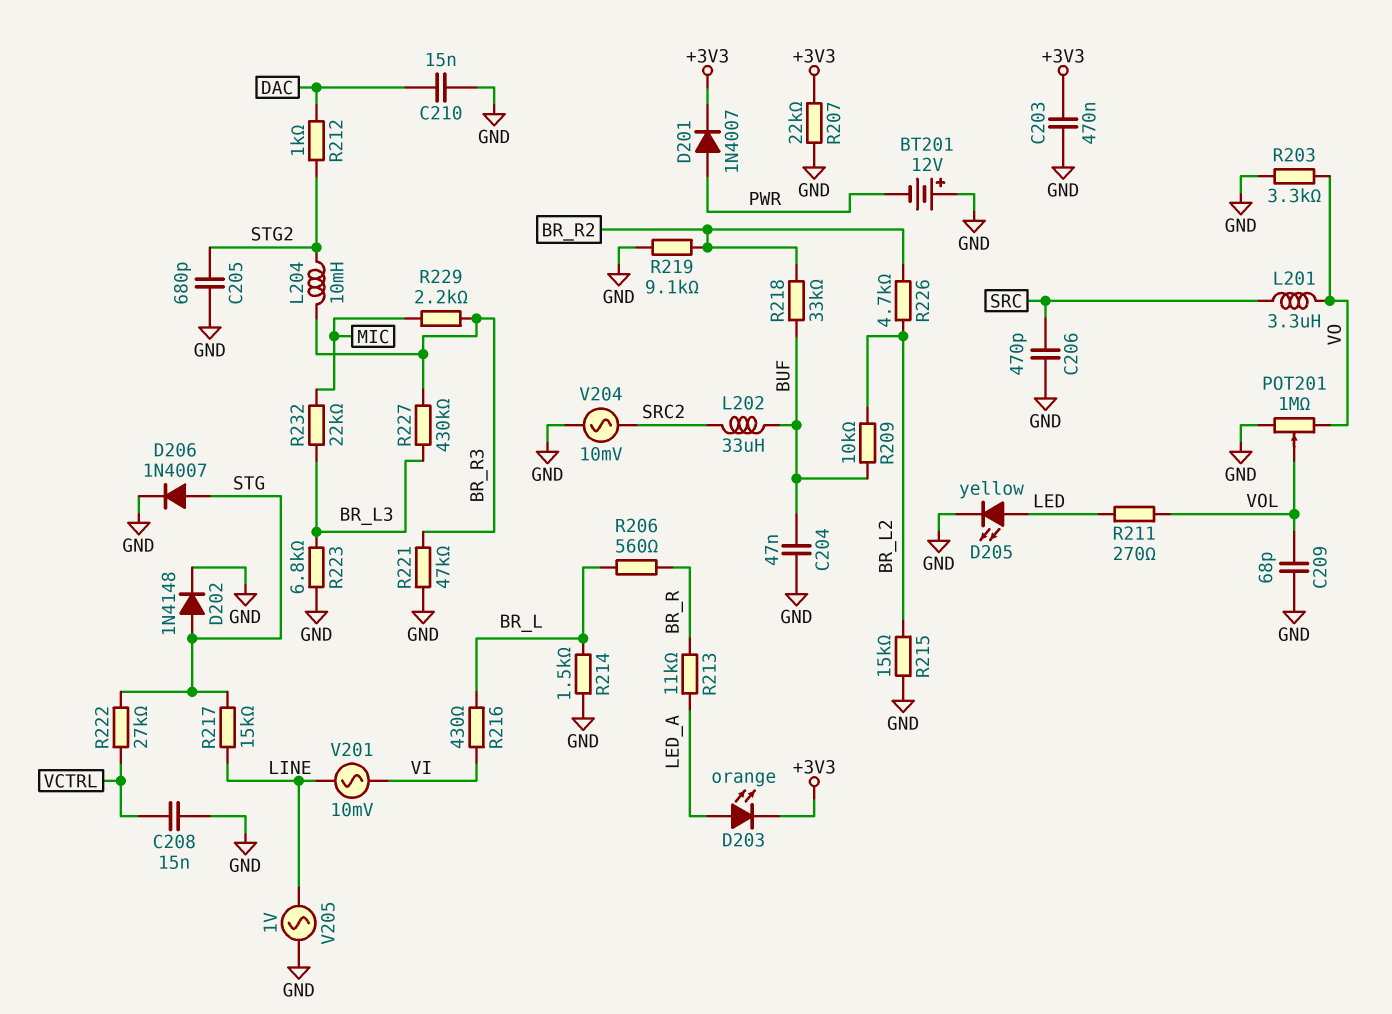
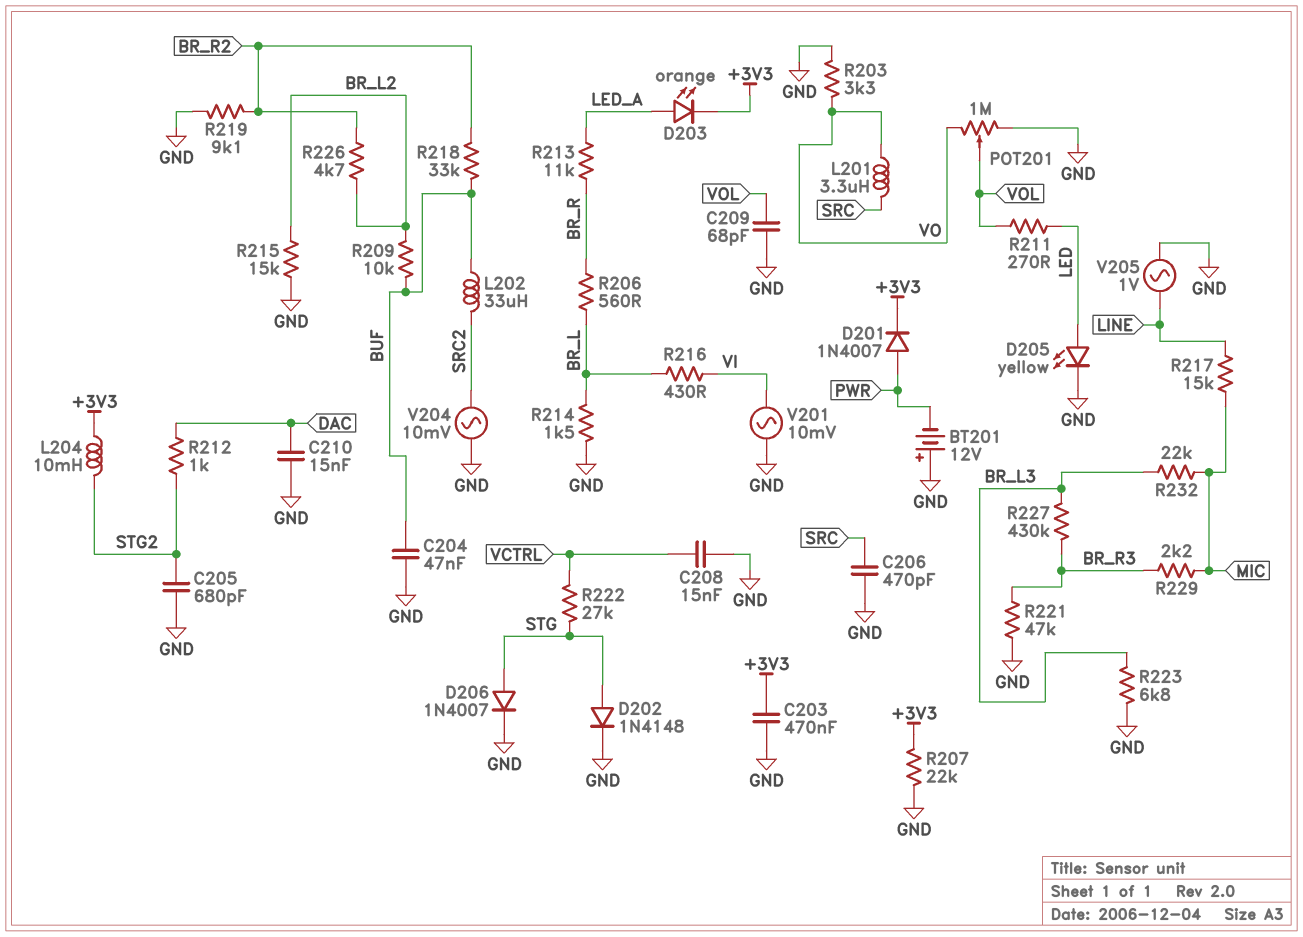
L204: 10mH (BR_R3, STG2) -> 10mH (+3V3, STG2)
R217: 15k (LINE, STG) -> 15k (LINE, MIC)
V201: AC 10mV (LINE, VI) -> AC 10mV (GND, VI)

